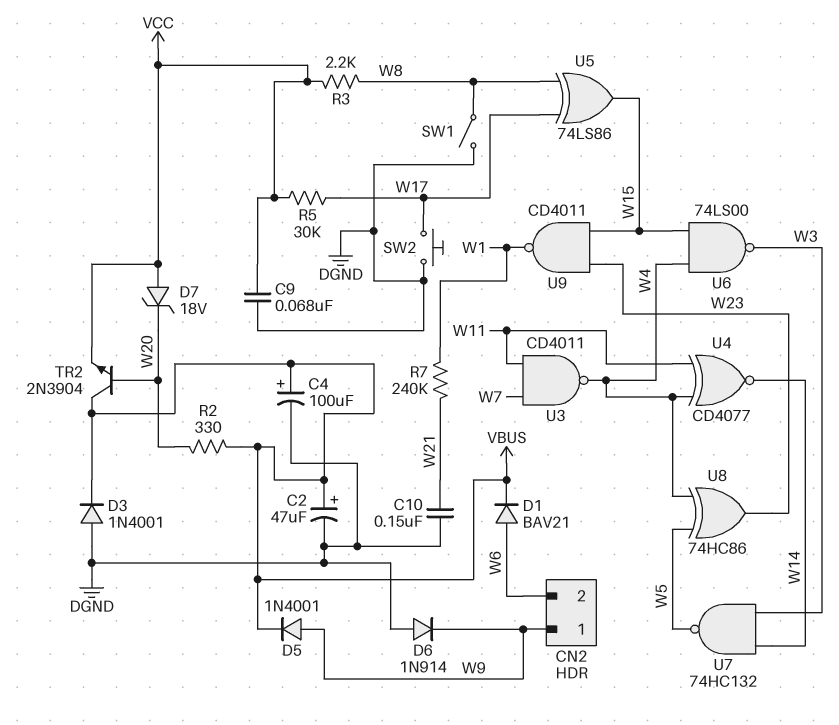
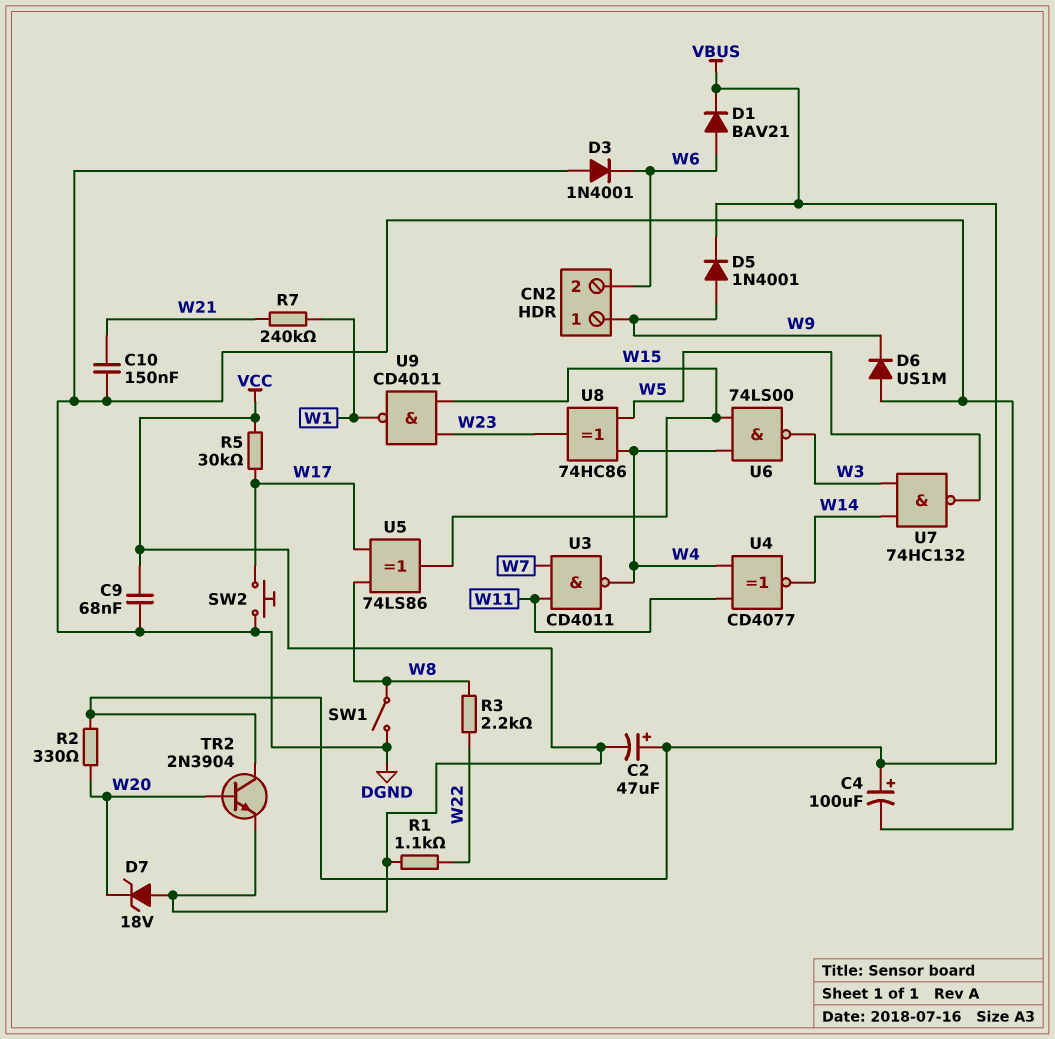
C2: 47uF (plus VBUS, minus DGND) -> 47uF (plus VBUS, minus VCC)
D3: diode 1N4001 (A DGND, K VBUS) -> diode 1N4001 (A DGND, K W6)
D6: diode 1N914 (A DGND, K W9) -> diode US1M (A DGND, K W9)
R1: none -> 1.1k (VCC, W22)
R3: 2.2k (VCC, W8) -> 2.2k (W8, W22)

